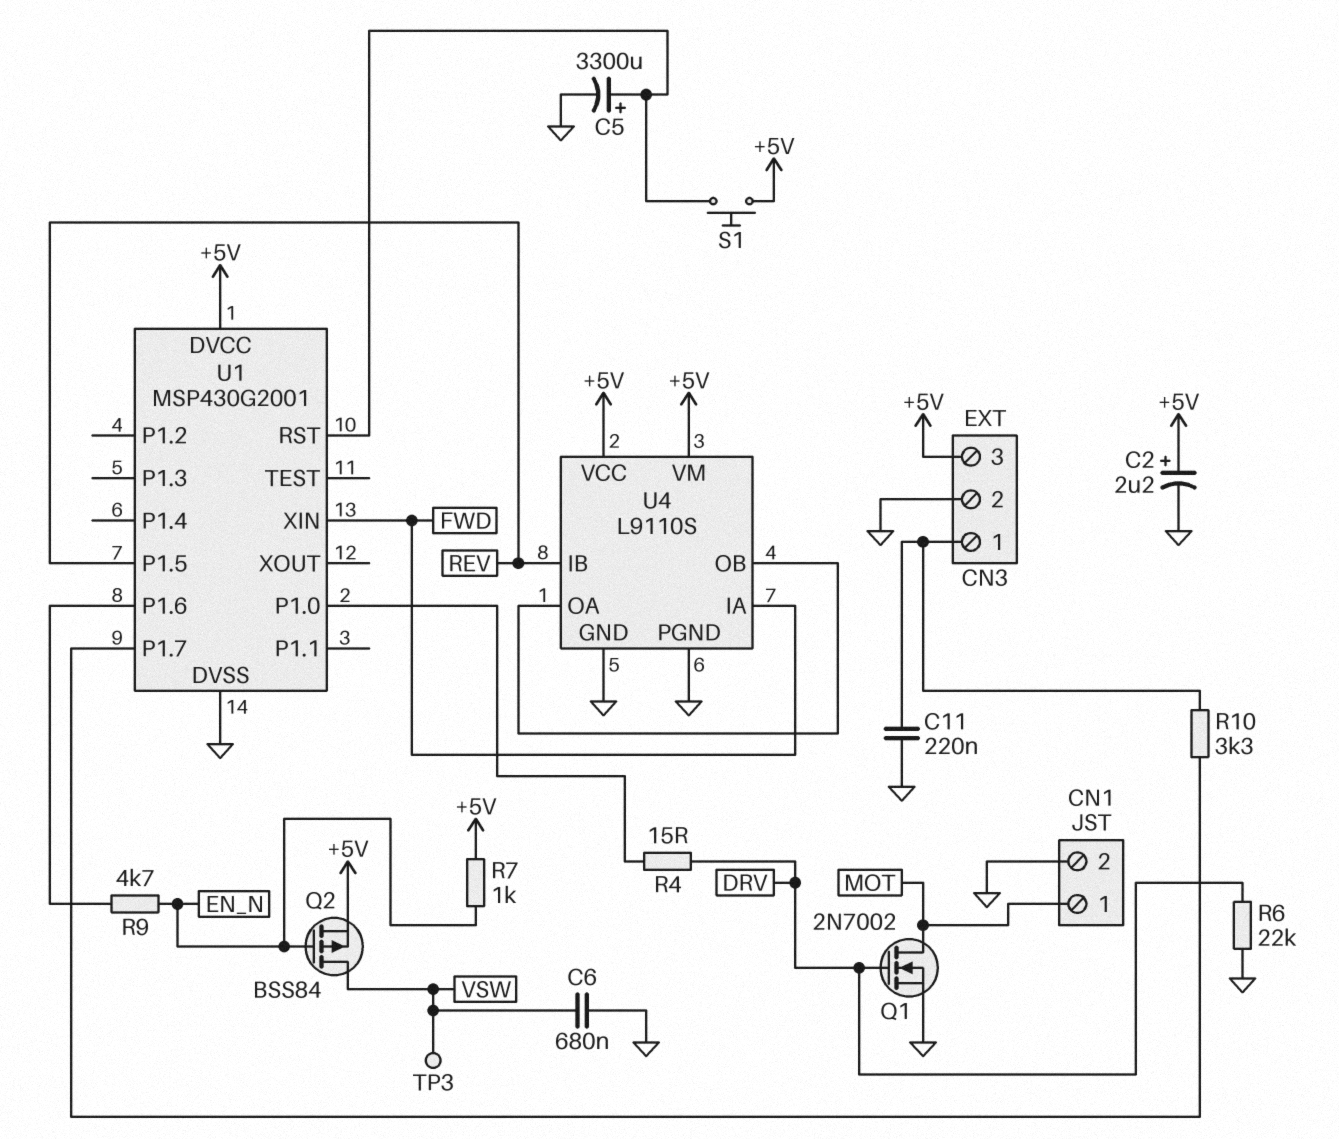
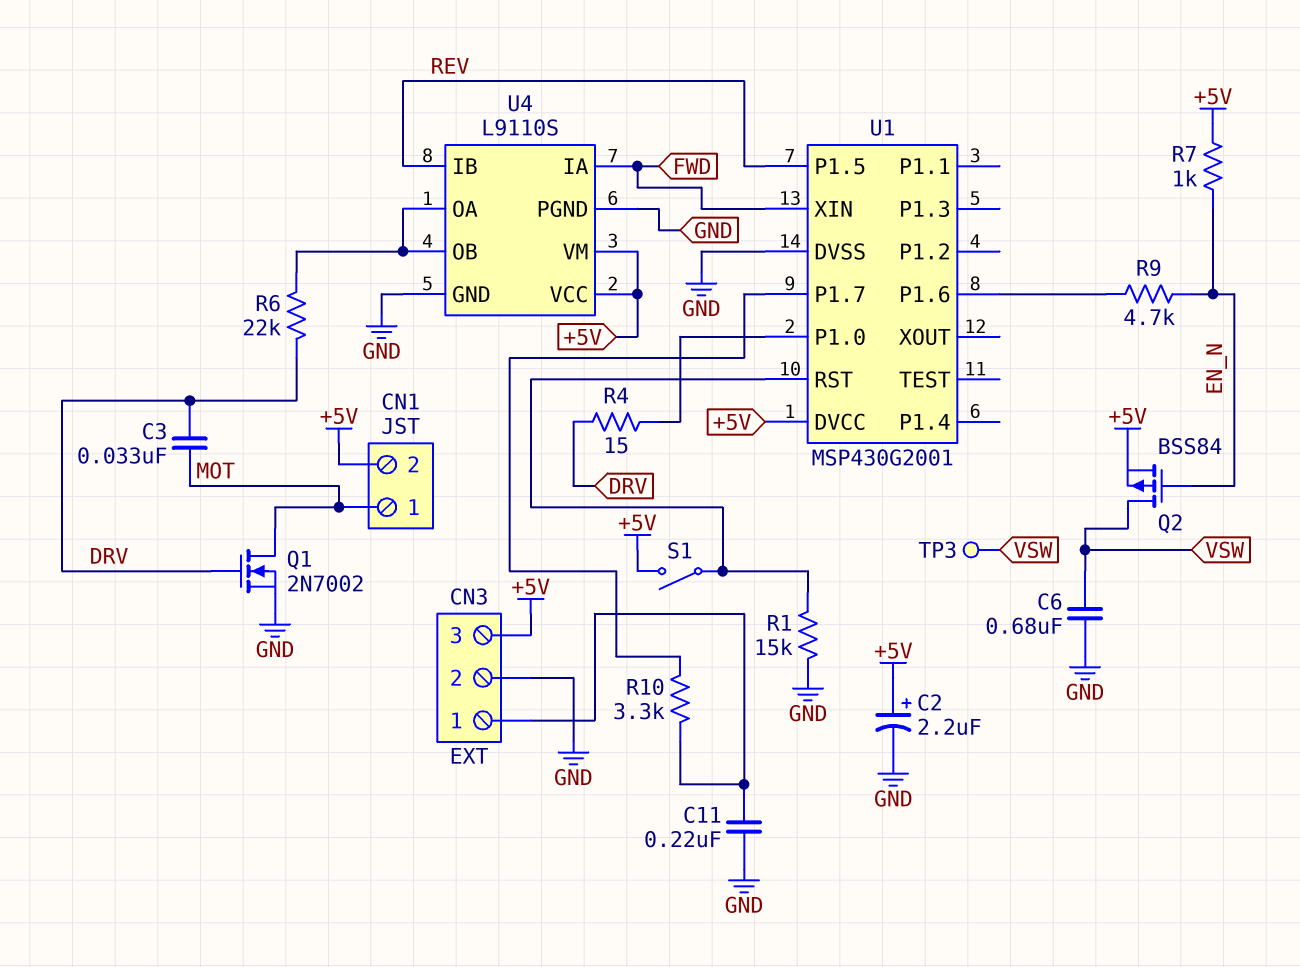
C3: none -> 33nF (DRV, MOT)
C5: 3300uF (plus U1/RST, minus GND) -> none
CN1 pin 2: GND -> +5V
R1: none -> 15k (GND, U1/RST)
R6: 22k (DRV, GND) -> 22k (DRV, U4/OA)
S1: button (+5V, U1/RST) -> switch (+5V, U1/RST)

